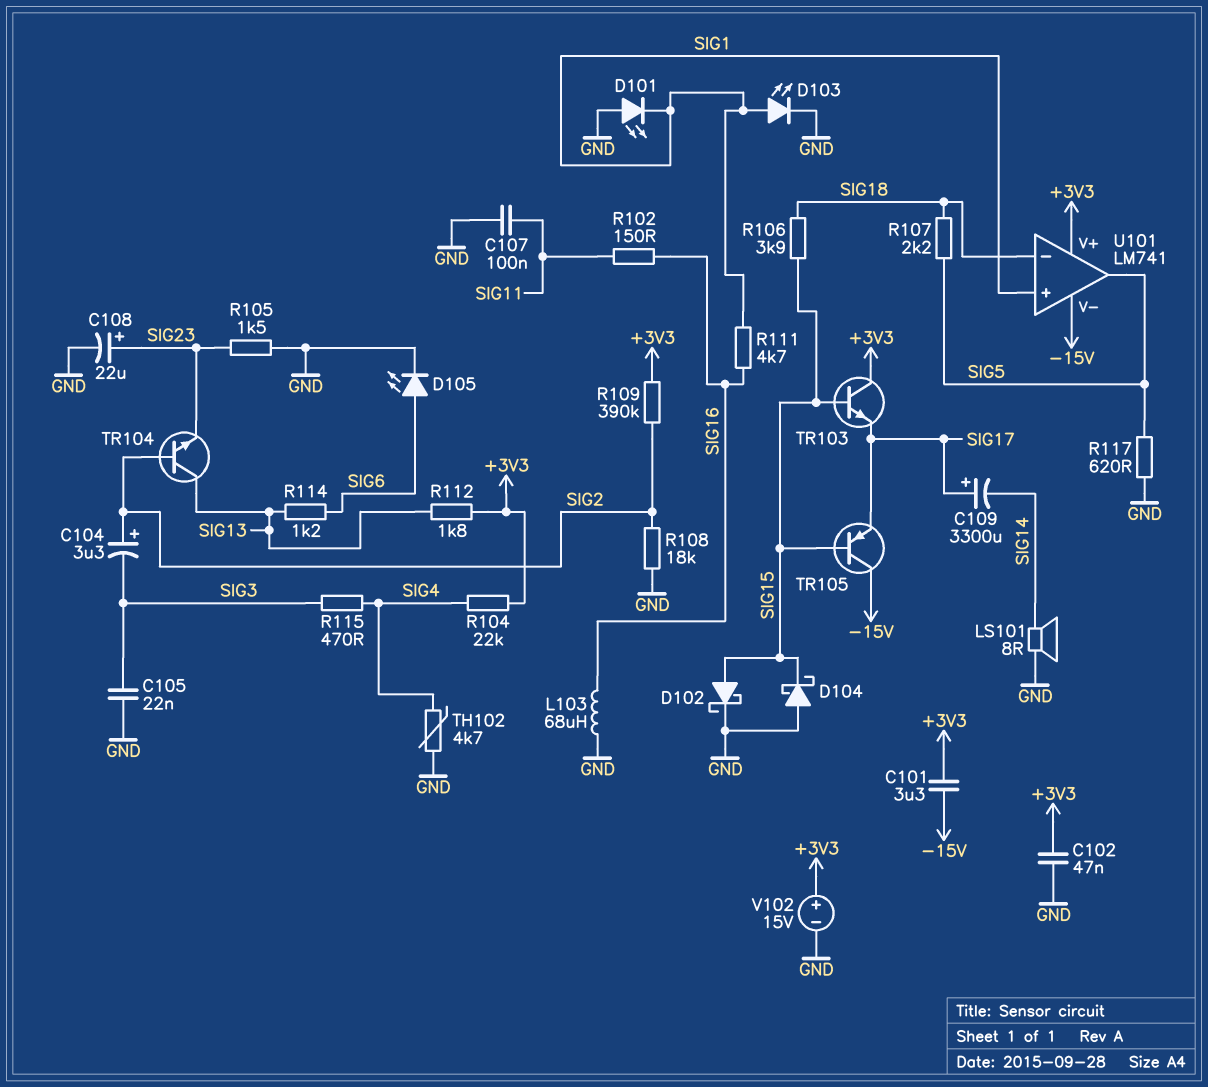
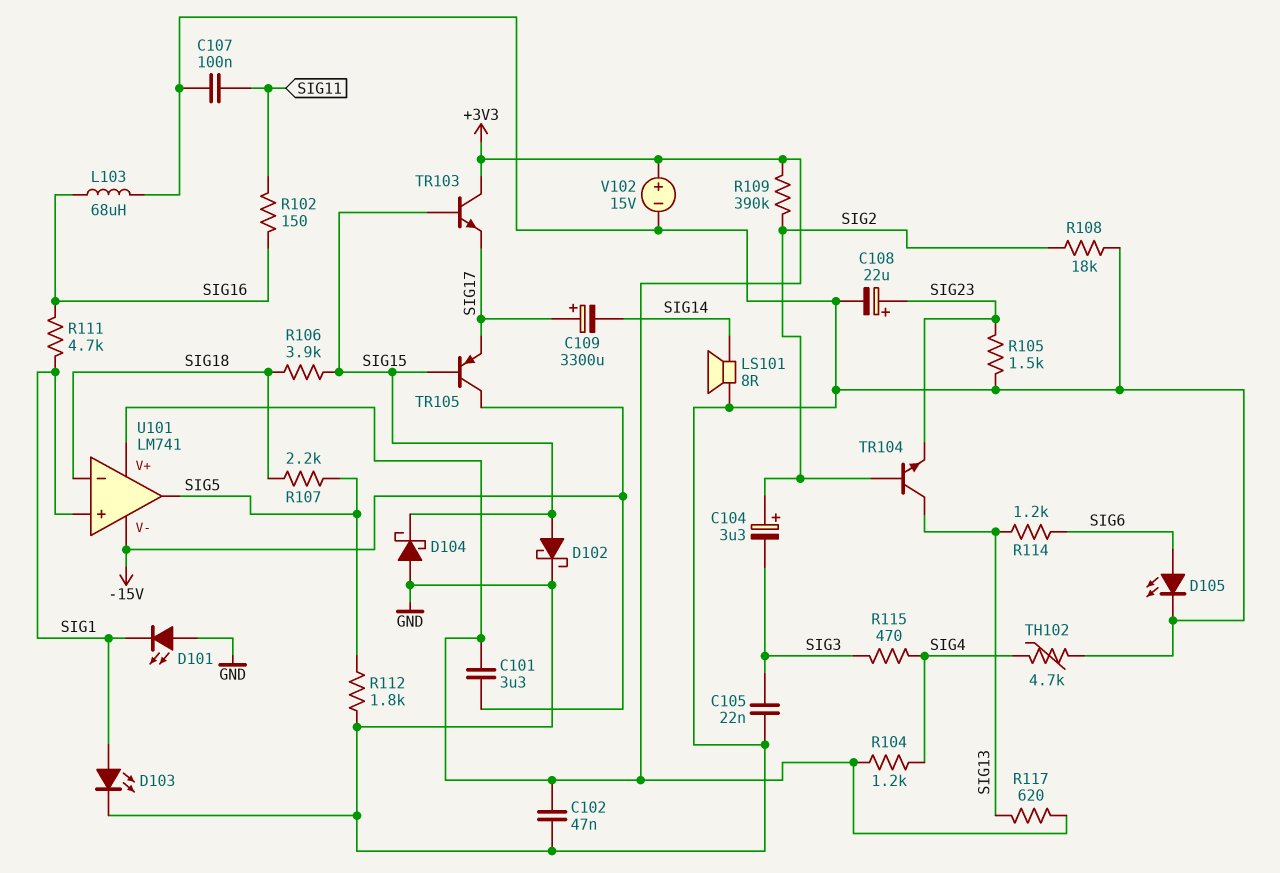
R104: 22k (+3V3, SIG4) -> 1.2k (+3V3, SIG4)
R112: 1.8k (+3V3, SIG13) -> 1.8k (GND, SIG5)
R117: 620 (GND, SIG5) -> 620 (+3V3, SIG13)

